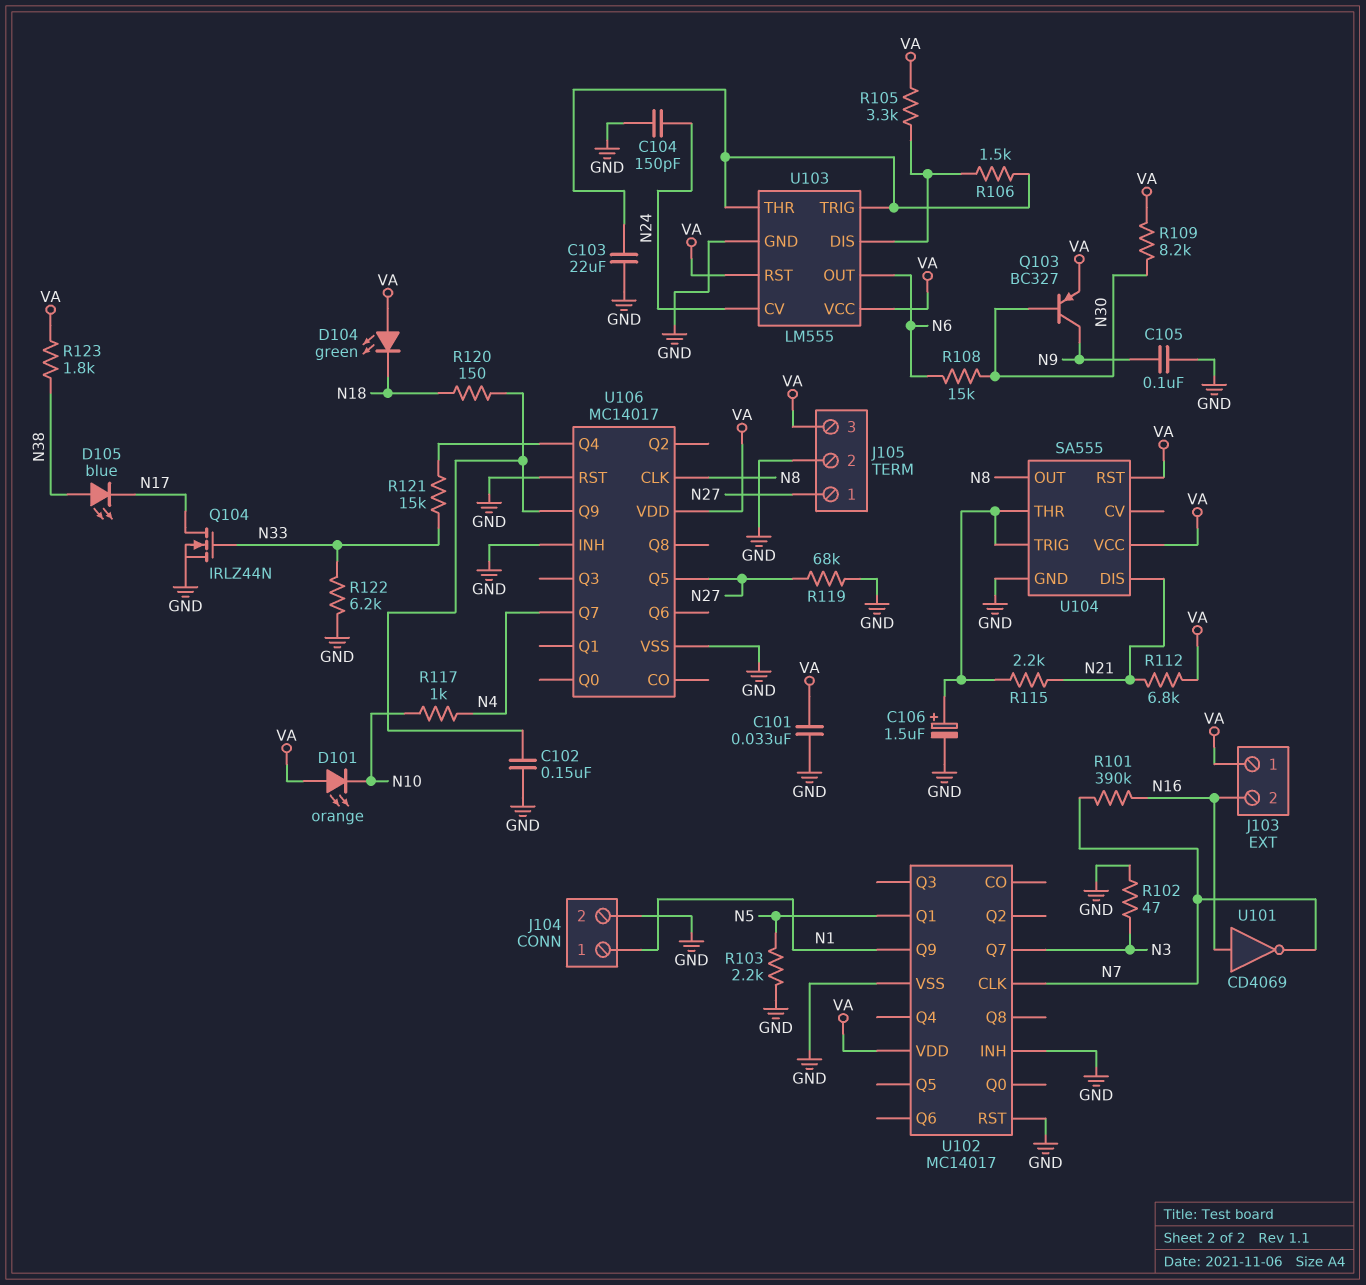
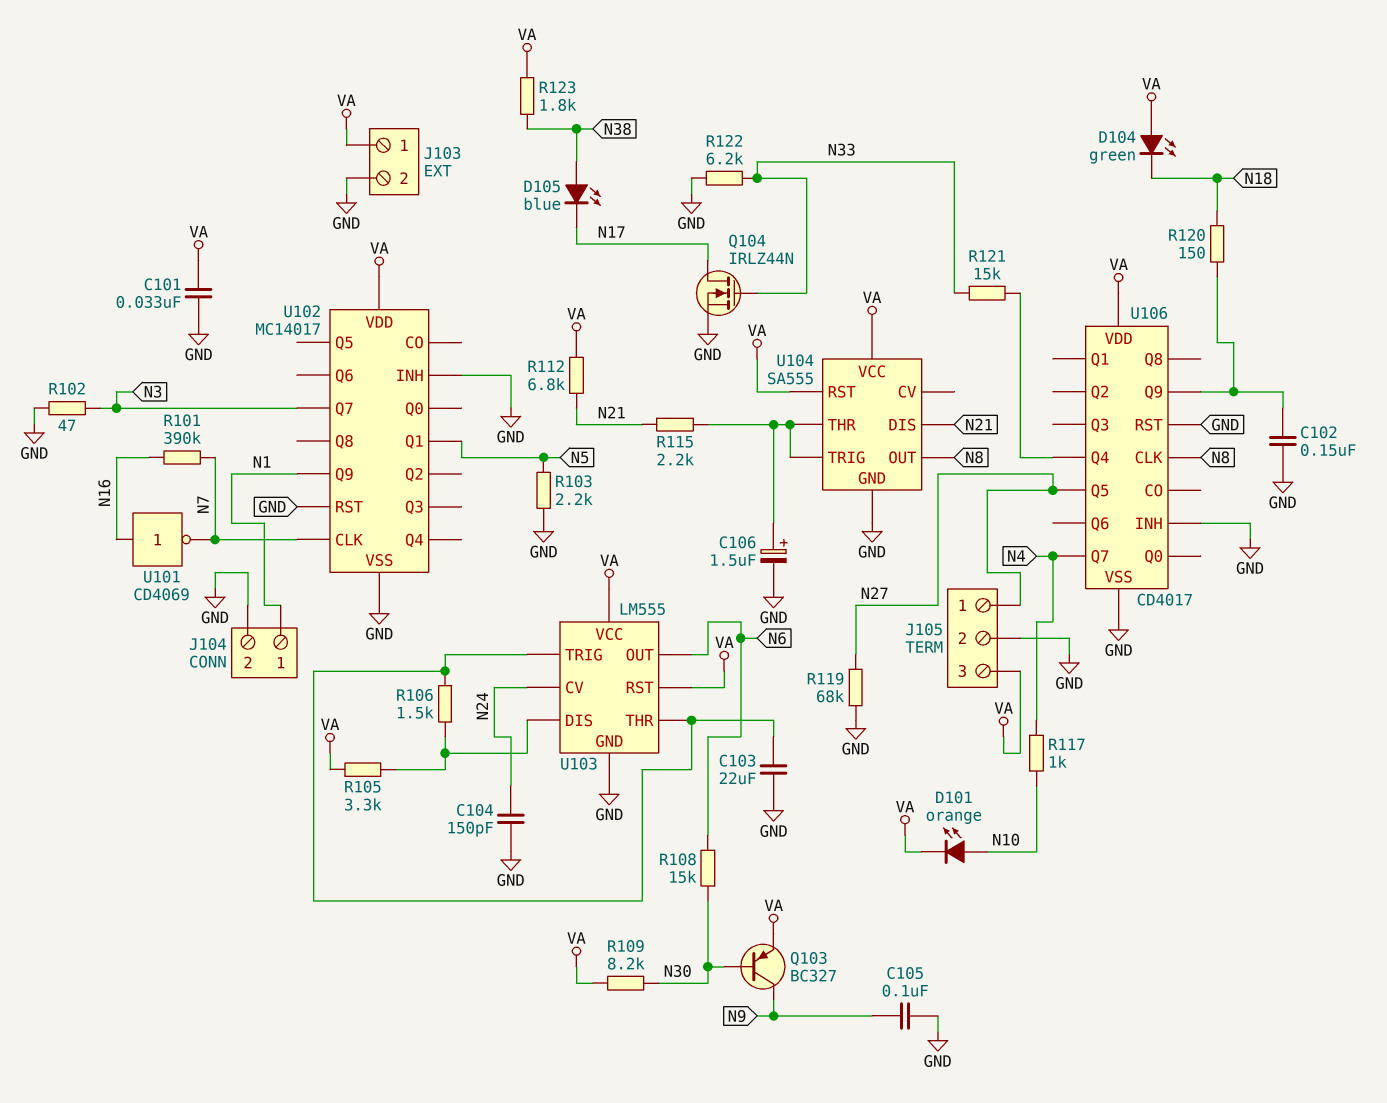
D101: LED orange (A VA, K N10) -> LED orange (A N10, K VA)
J103 pin 2: N16 -> GND
U106: MC14017 -> CD4017

